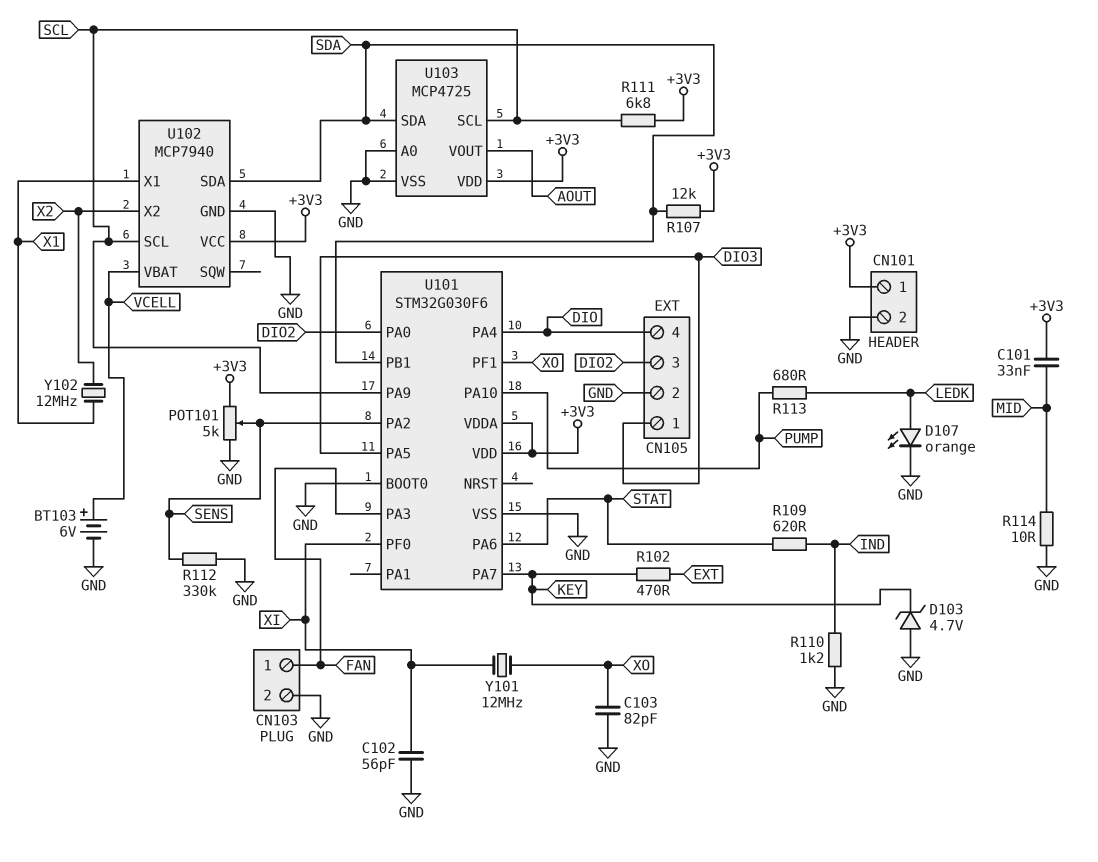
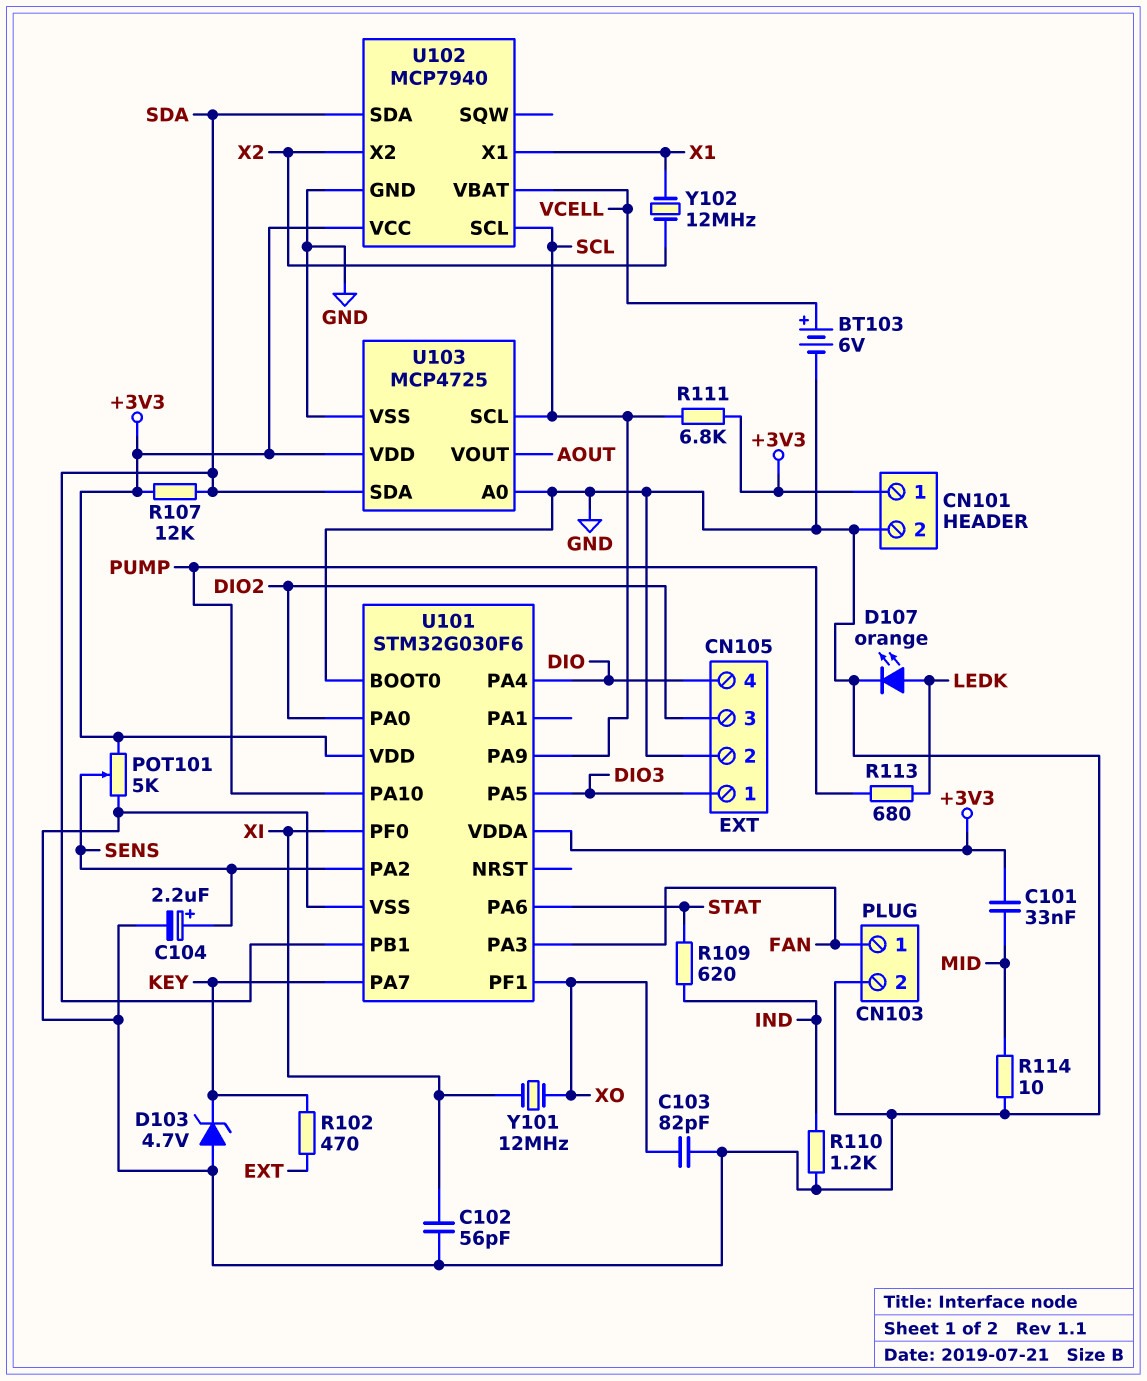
C104: none -> 2.2uF (plus SENS, minus GND)
R112: 330k (GND, SENS) -> none

